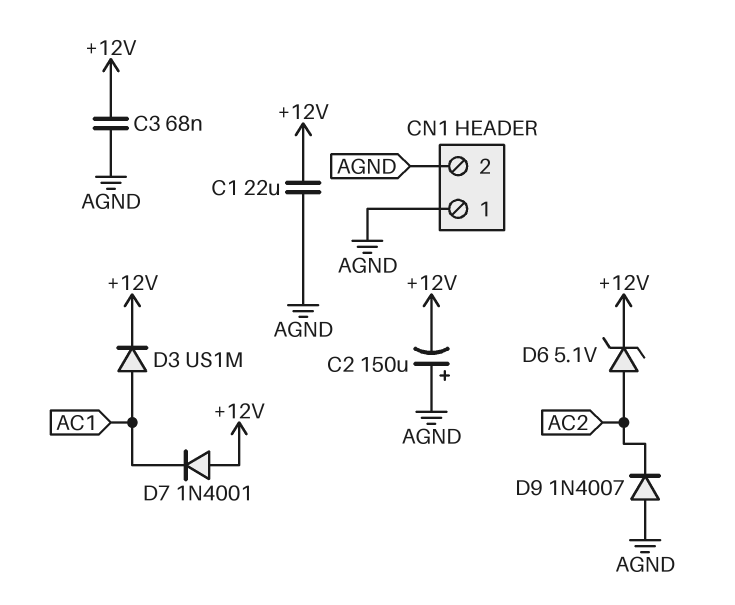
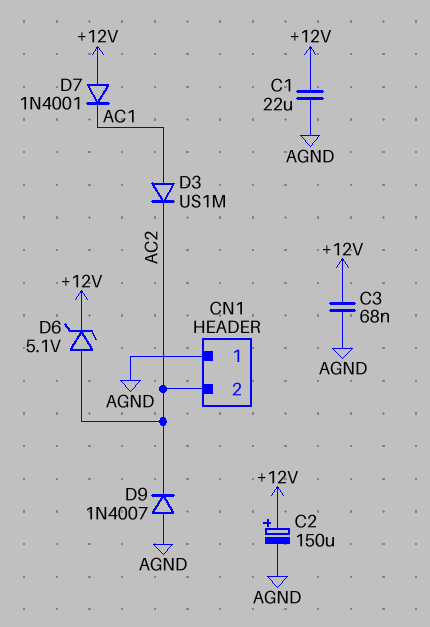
C2: 150uF (plus AGND, minus +12V) -> 150uF (plus +12V, minus AGND)
CN1 pin 2: AGND -> AC2
D3: diode US1M (A AC1, K +12V) -> diode US1M (A AC1, K AC2)

